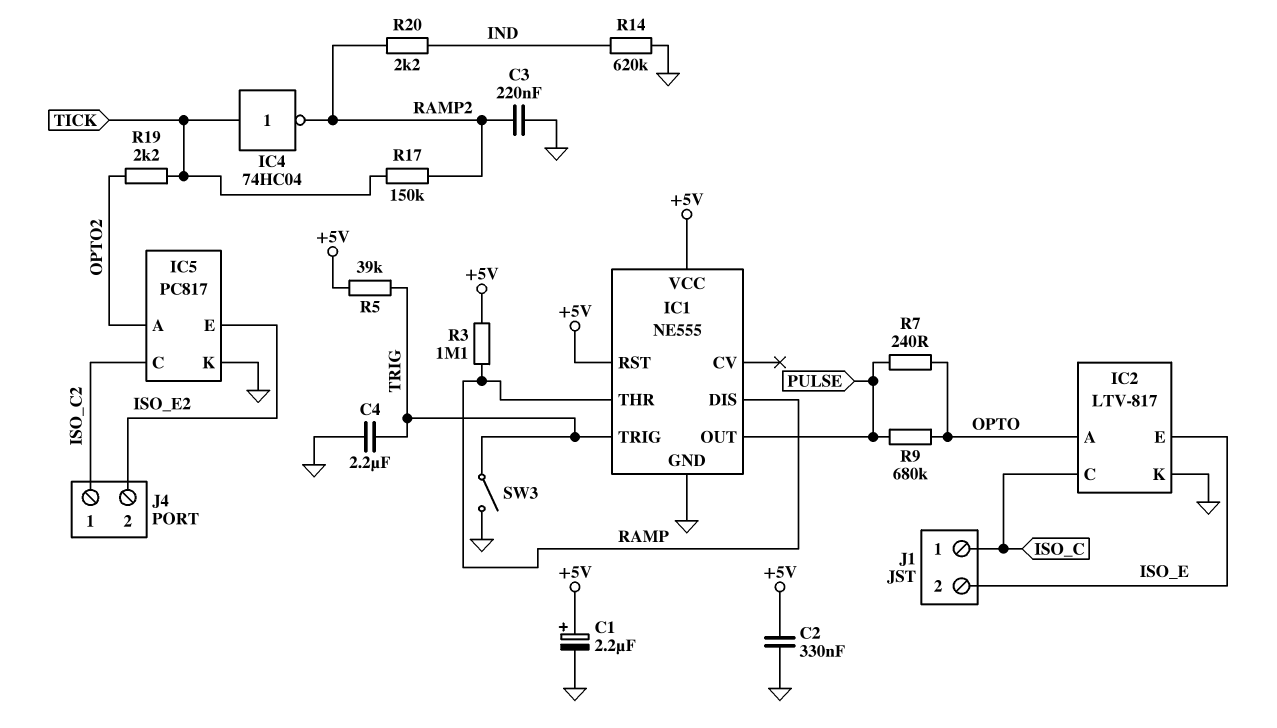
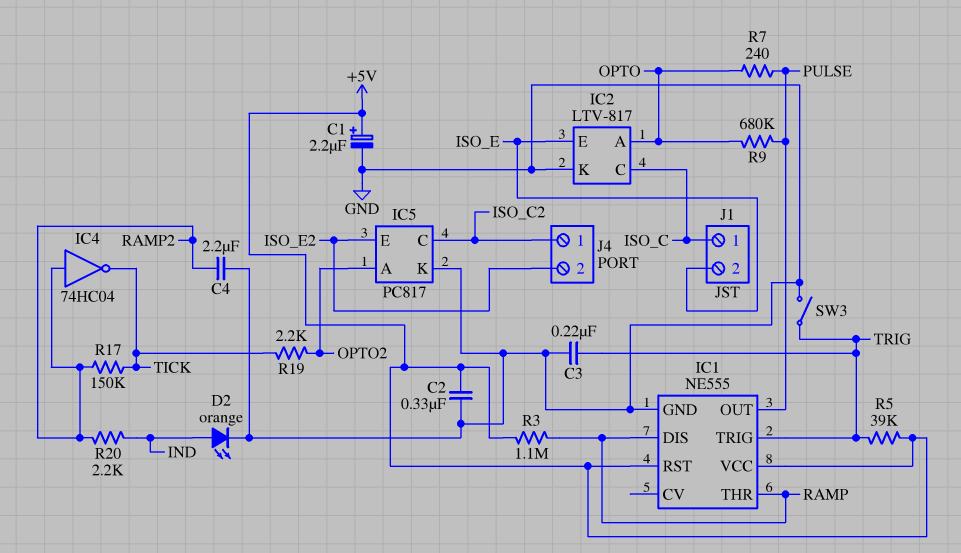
C3: 220nF (GND, RAMP2) -> 220nF (GND, TRIG)
C4: 2.2uF (GND, TRIG) -> 2.2uF (GND, RAMP2)
D2: none -> LED orange (A IND, K GND)
IC4: NOT 74HC04 (in TICK, out RAMP2) -> NOT 74HC04 (in RAMP2, out TICK)
R14: 620k (GND, IND) -> none

